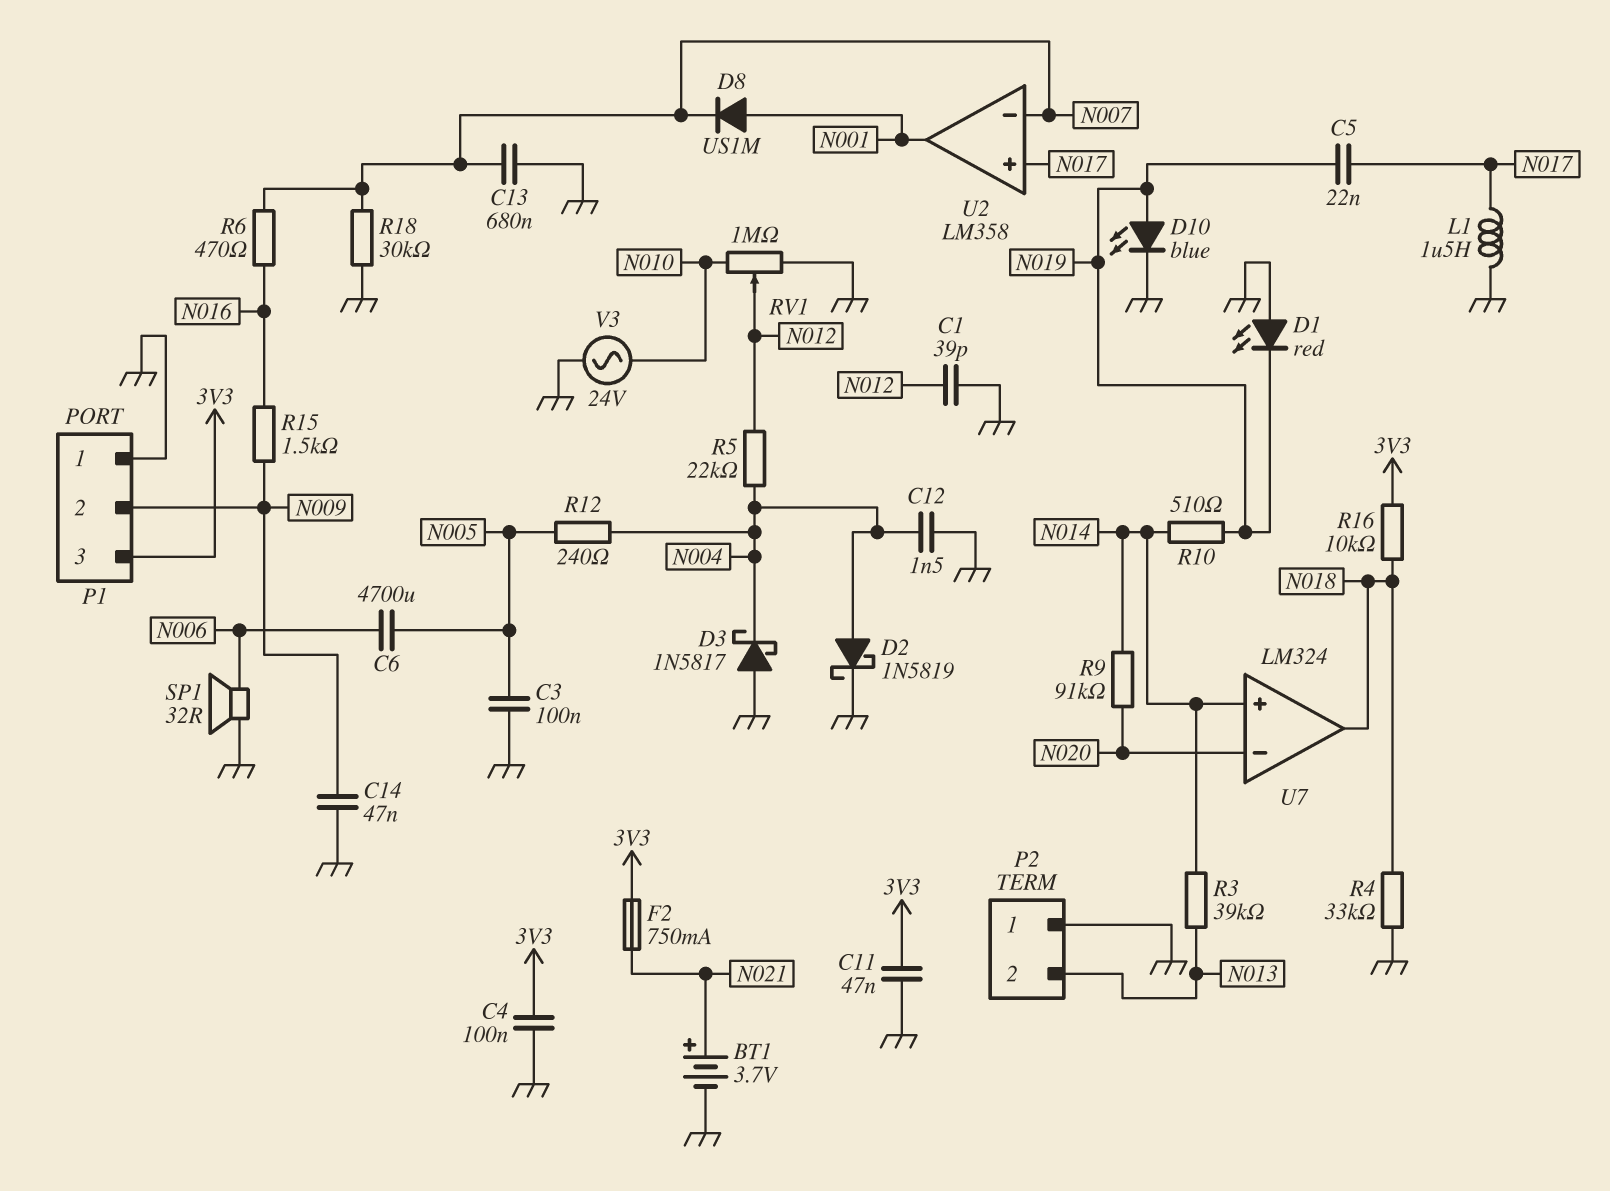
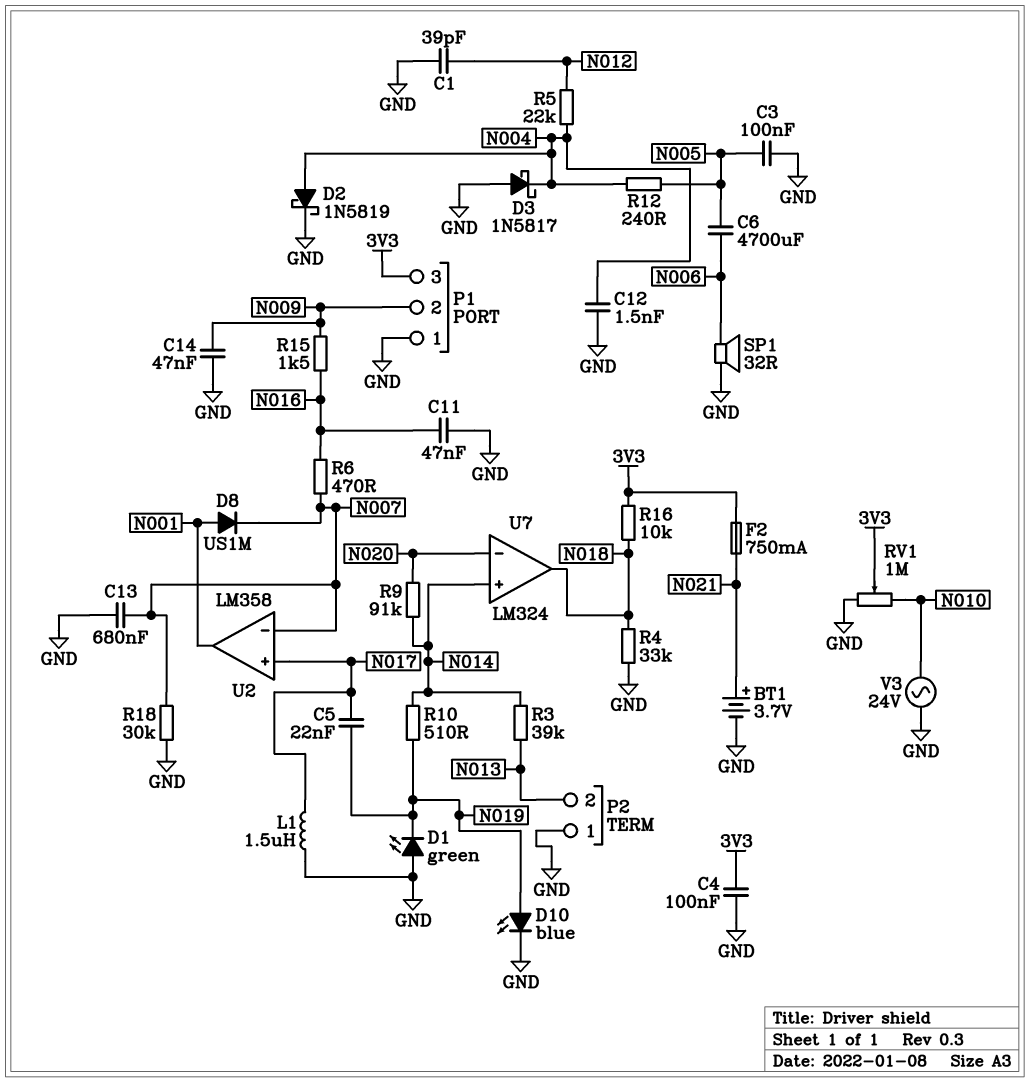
C11: 47nF (3V3, GND) -> 47nF (GND, N016)
D1: LED red (A GND, K N019) -> LED green (A GND, K N019)
RV1: 1M (GND, N010, wiper N012) -> 1M (GND, N010, wiper 3V3)

